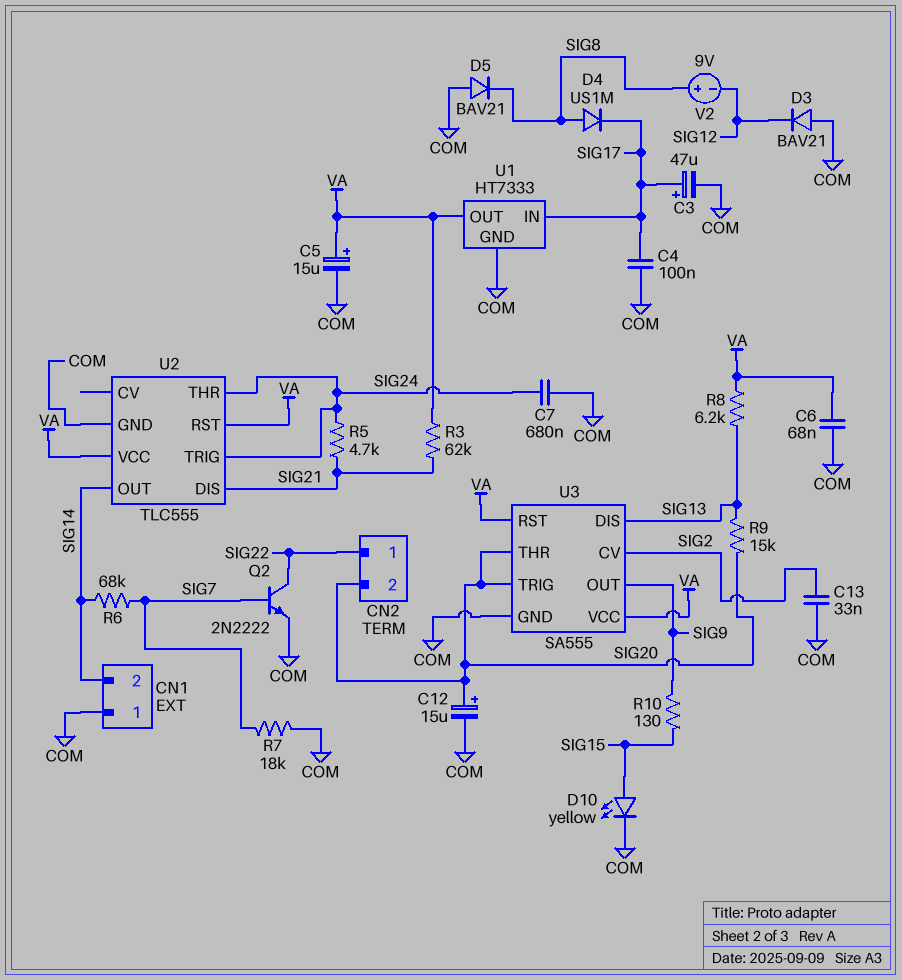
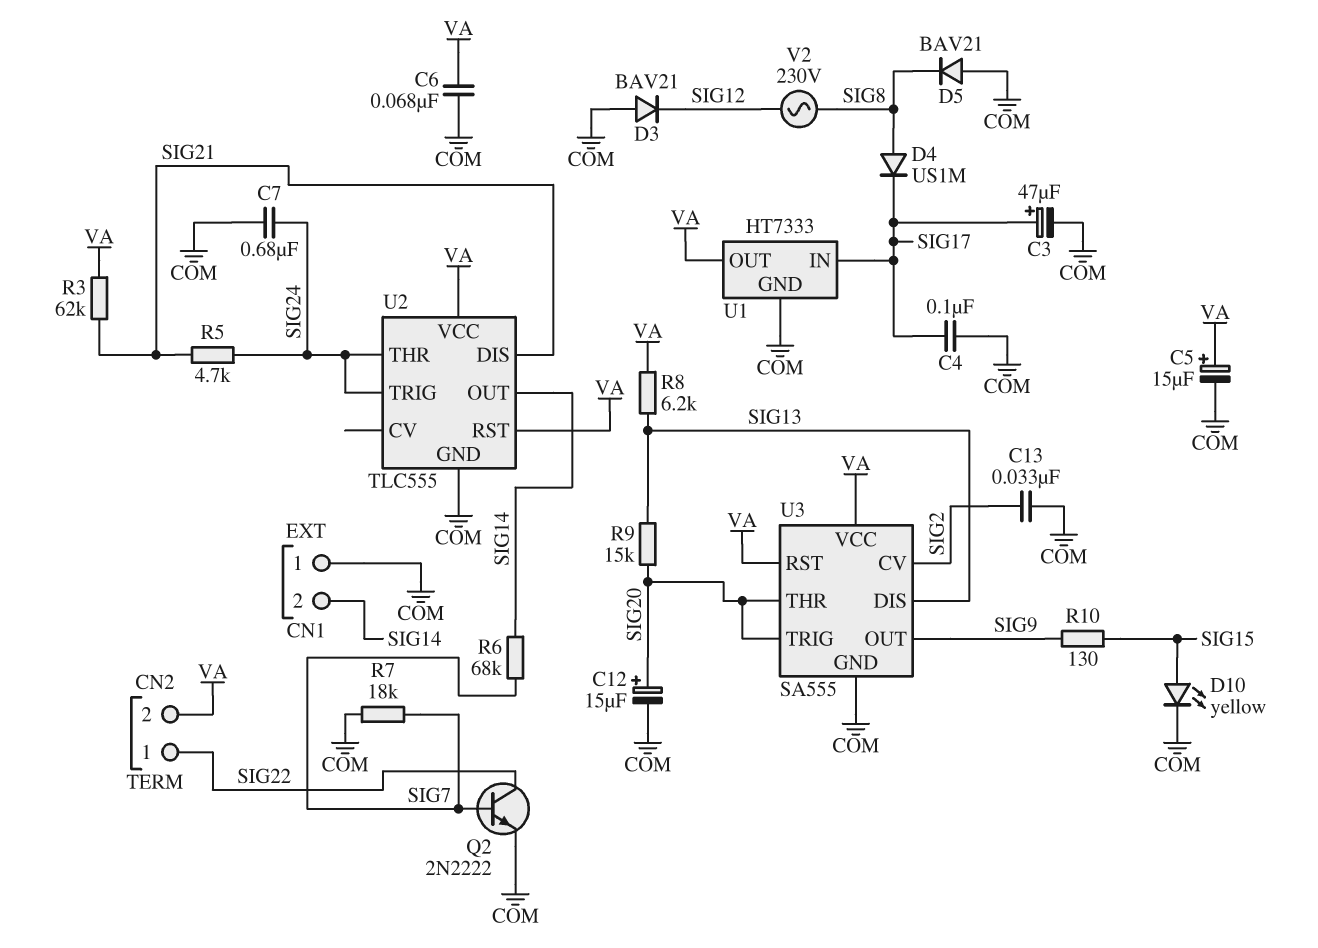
CN2 pin 2: SIG20 -> VA
V2: 9V (plus SIG8, minus SIG12) -> AC 230V (SIG8, SIG12)

